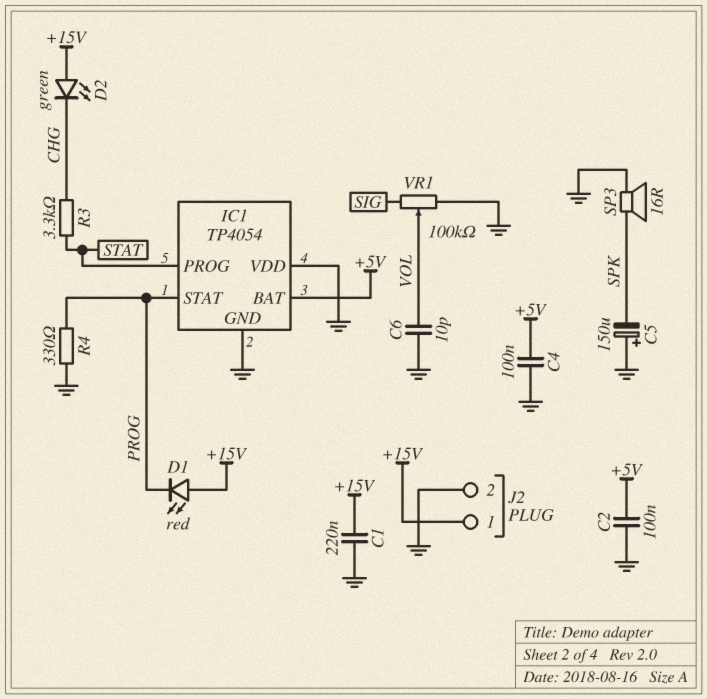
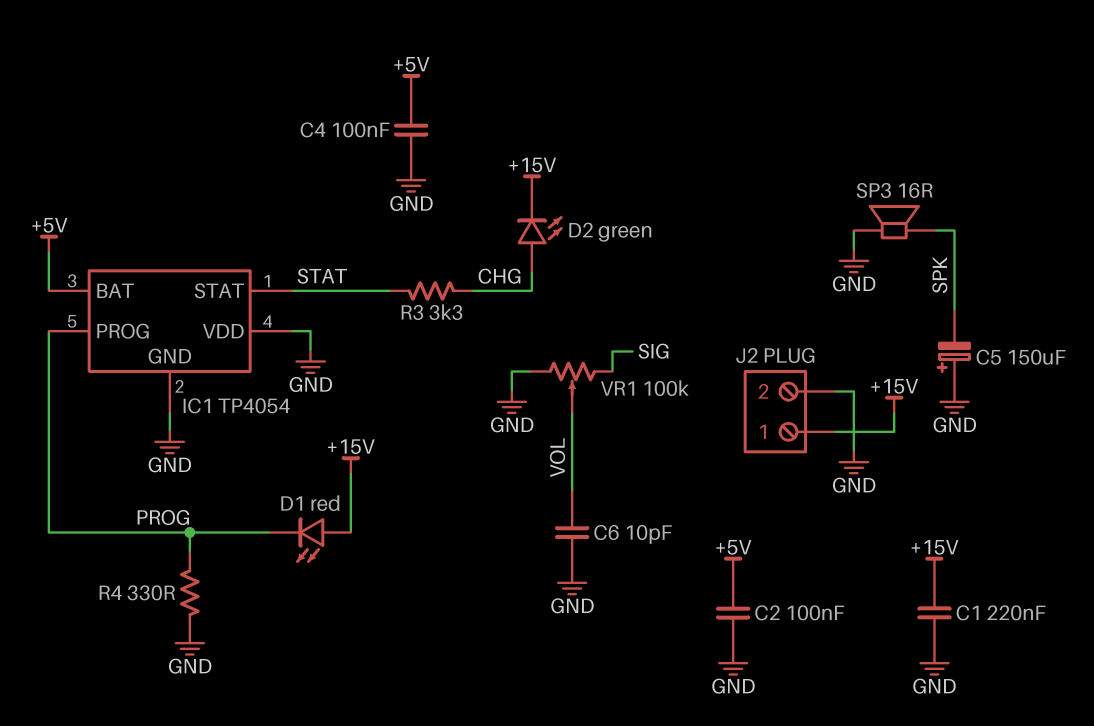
D2: LED green (A +15V, K CHG) -> LED green (A CHG, K +15V)
IC1 pin PROG: STAT -> PROG
IC1 pin STAT: PROG -> STAT

